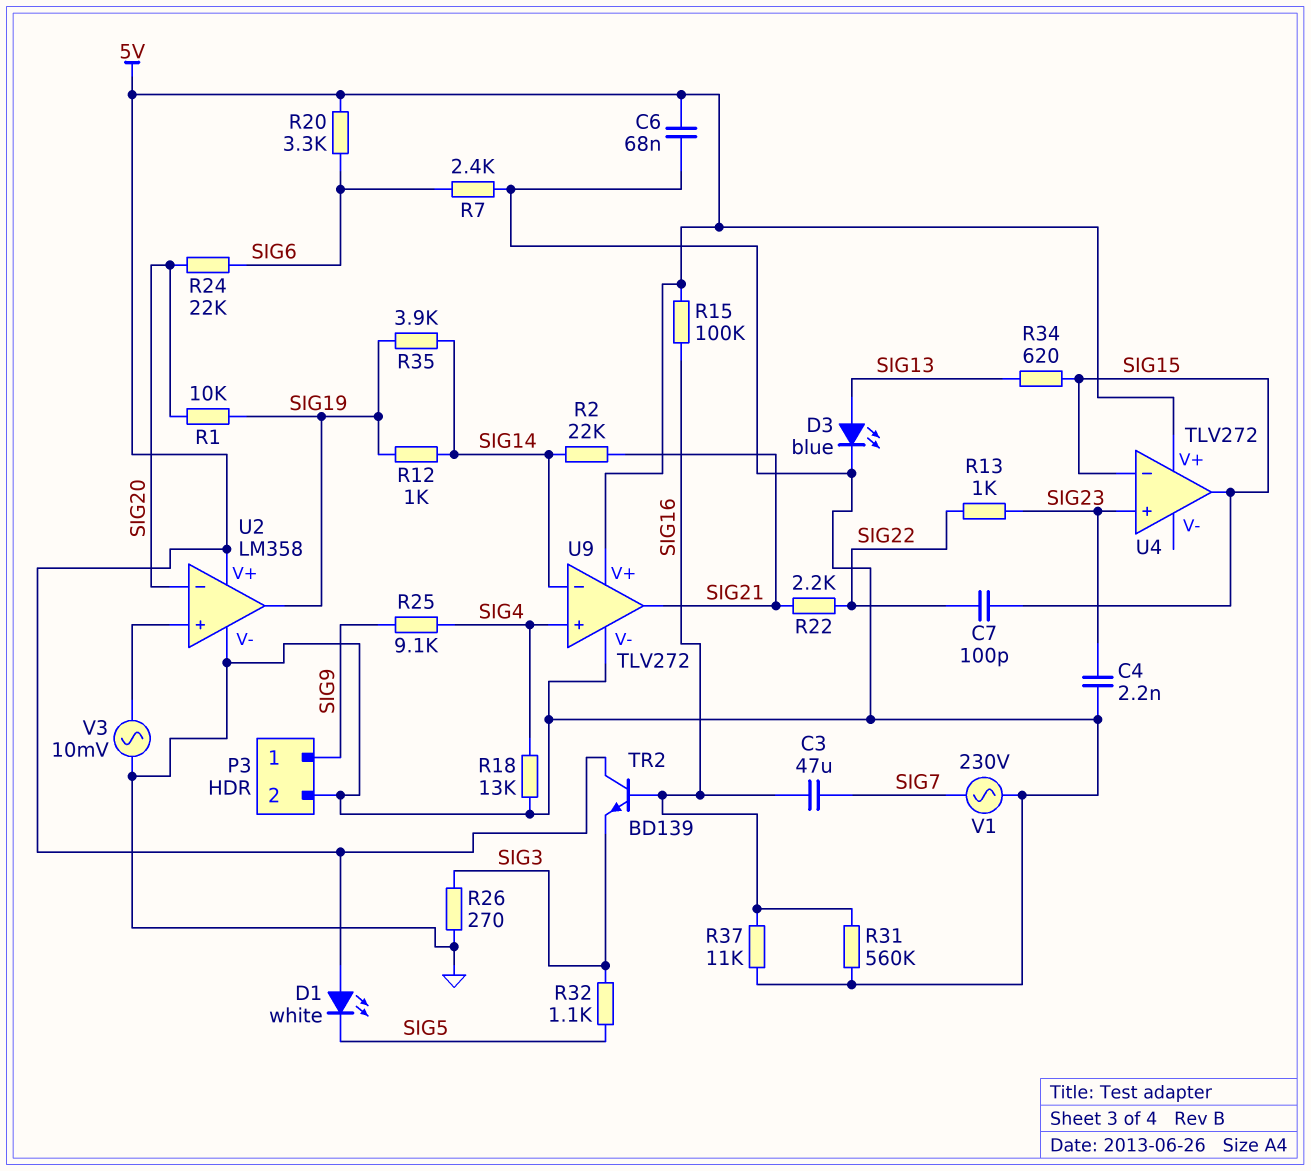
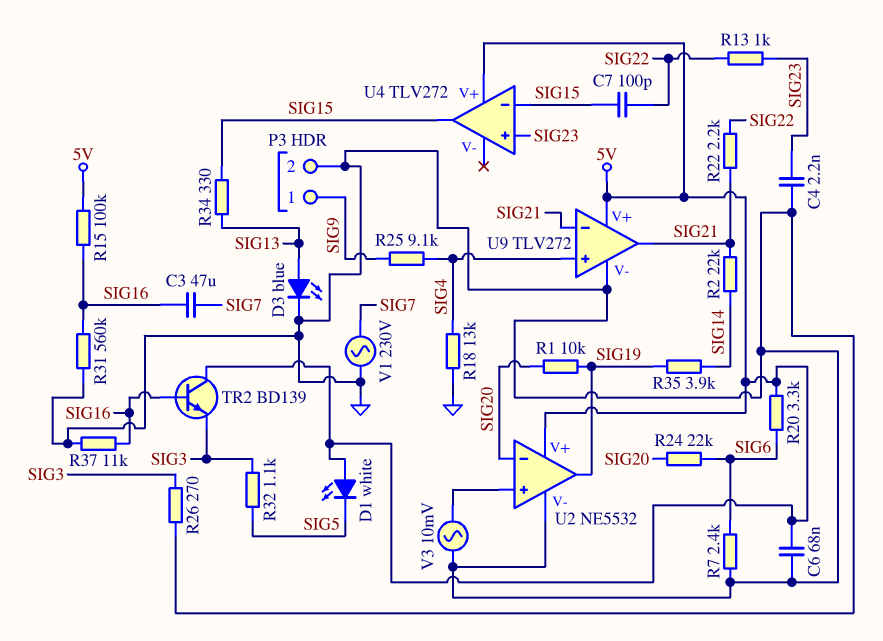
R12: 1k (SIG14, SIG19) -> none
R34: 620 (SIG13, SIG15) -> 330 (SIG13, SIG15)
U2: LM358 -> NE5532
U9 pin in-: SIG14 -> SIG21

